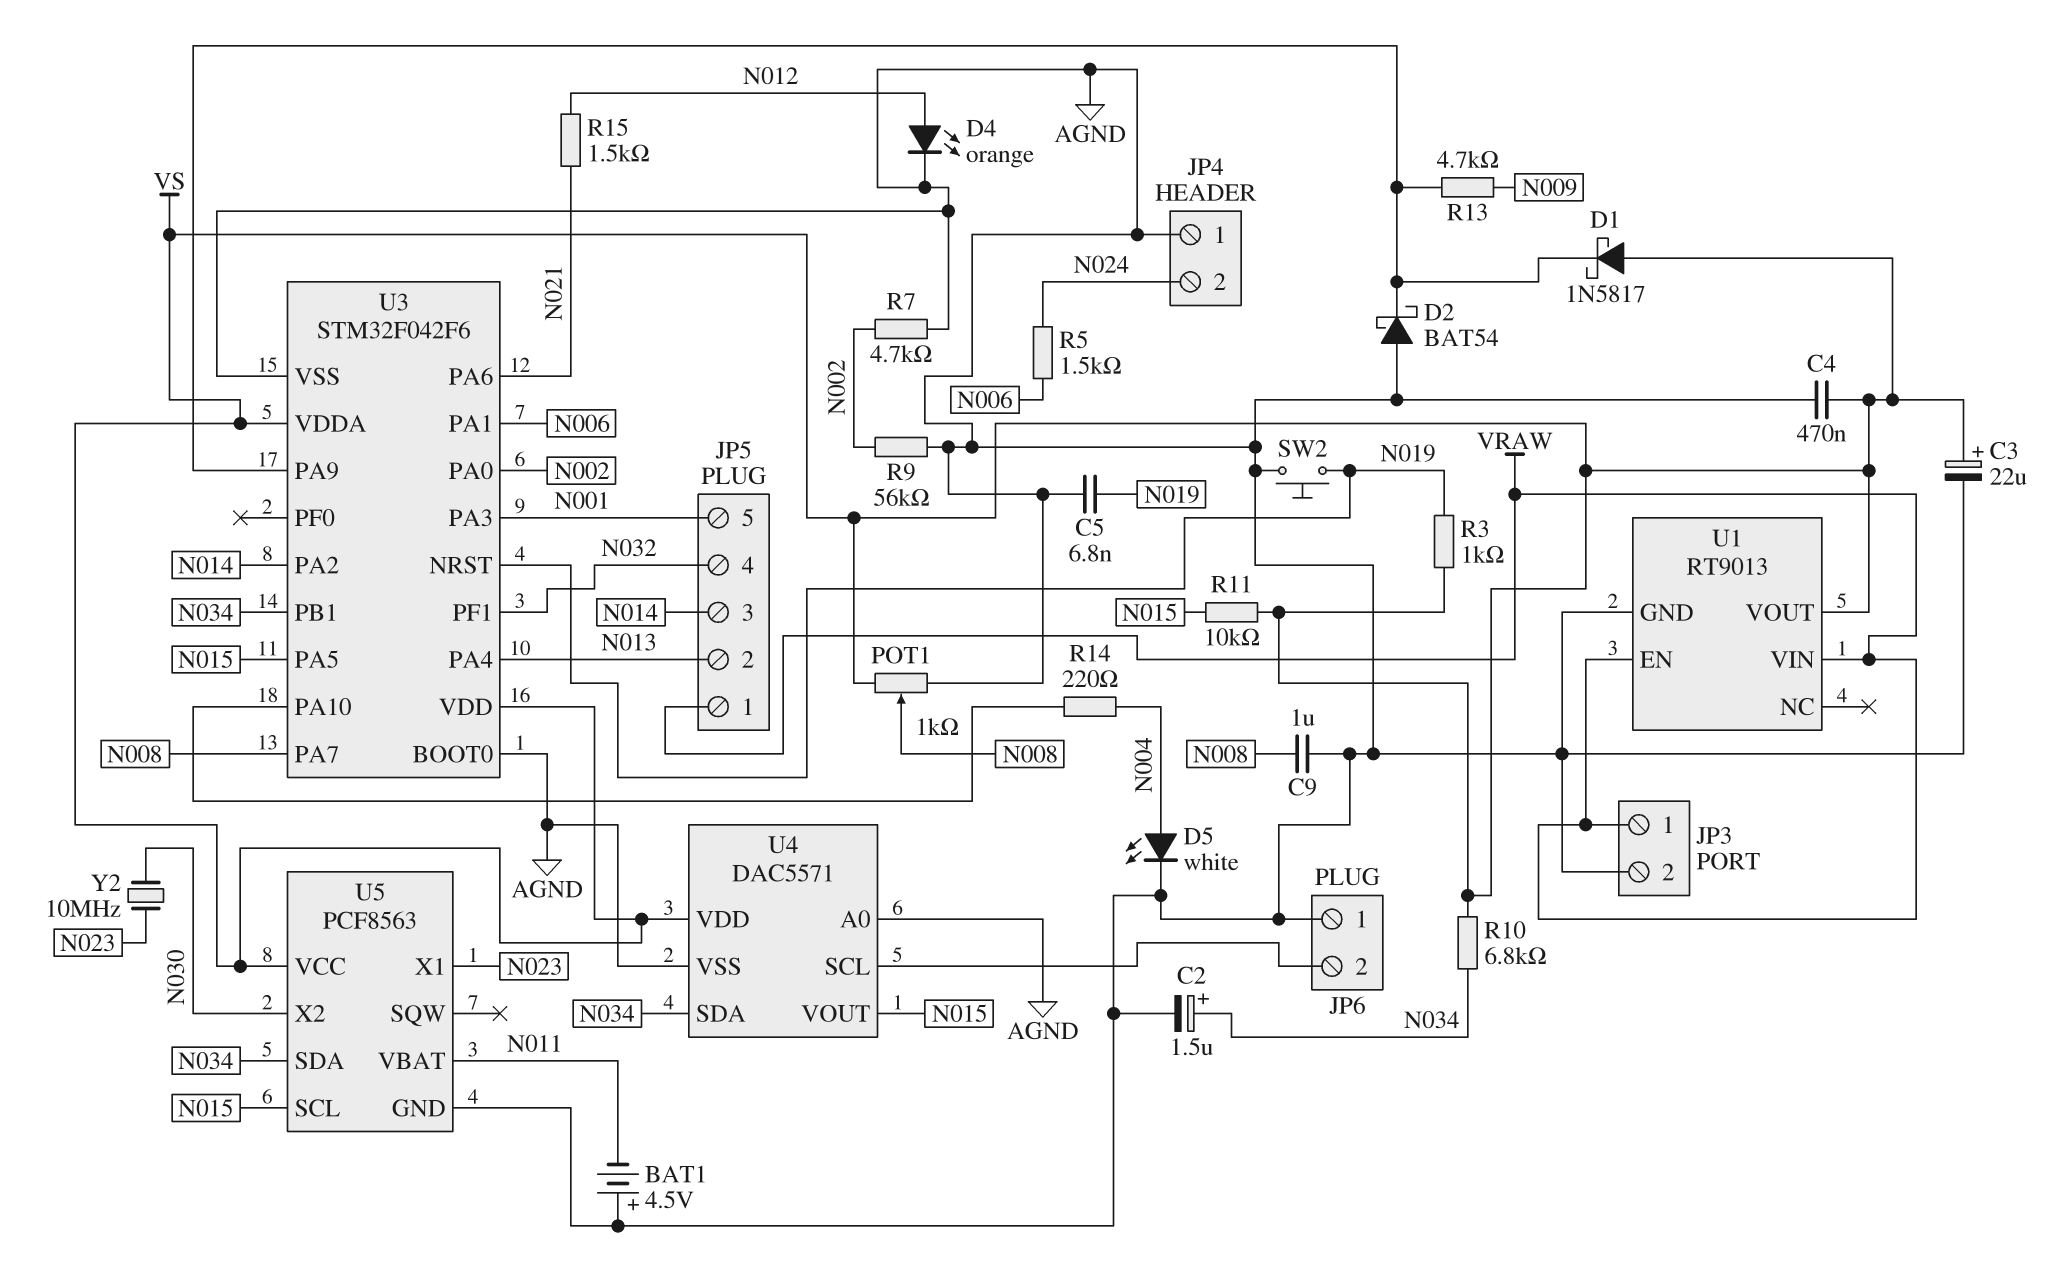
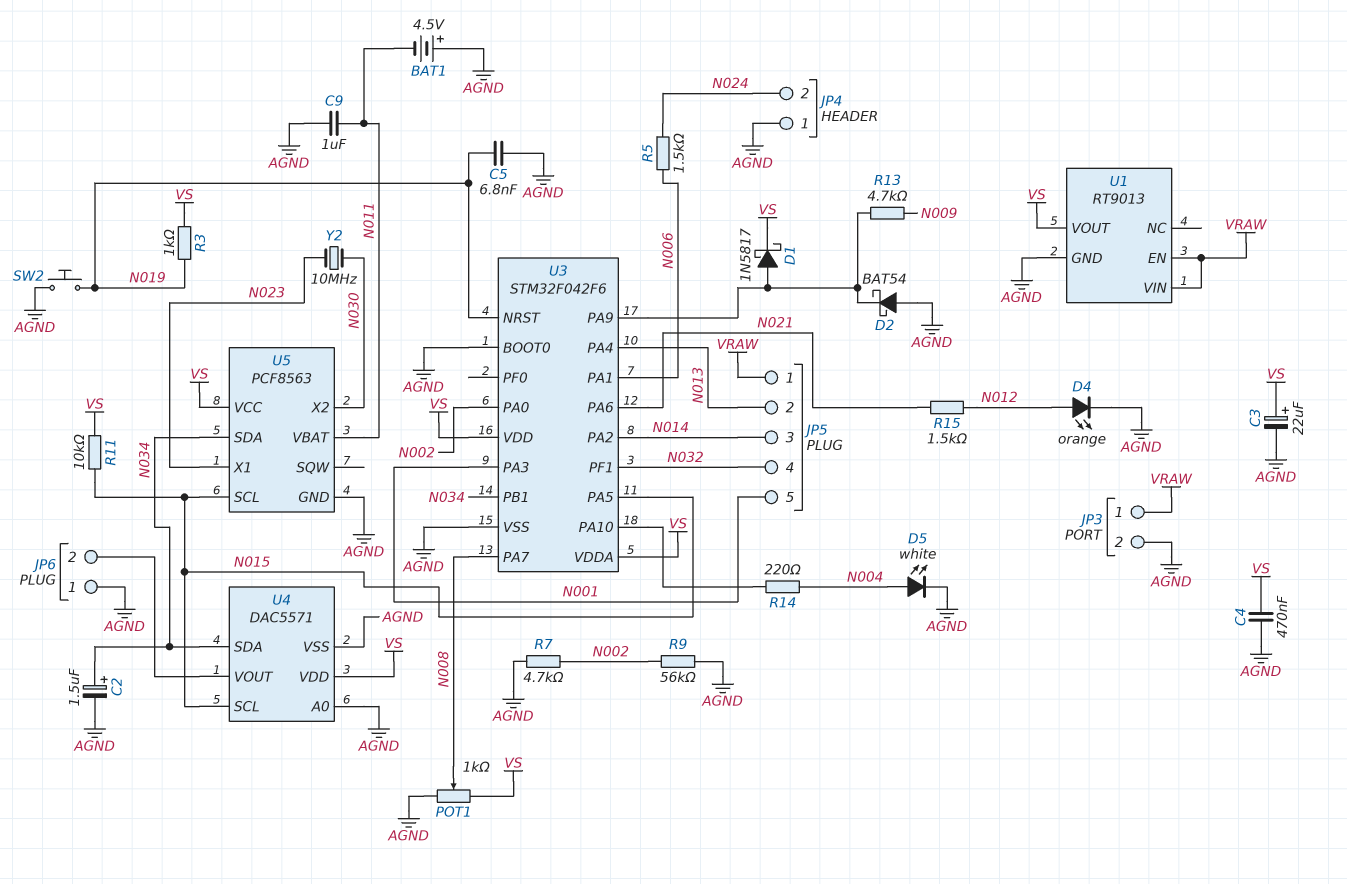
C9: 1uF (AGND, N008) -> 1uF (AGND, N011)
D1: schottky 1N5817 (A VS, K U3/PA9) -> schottky 1N5817 (A U3/PA9, K VS)
R10: 6.8k (N034, VS) -> none
U4 pin SCL: JP6/2 -> N015
U4 pin VOUT: N015 -> JP6/2

